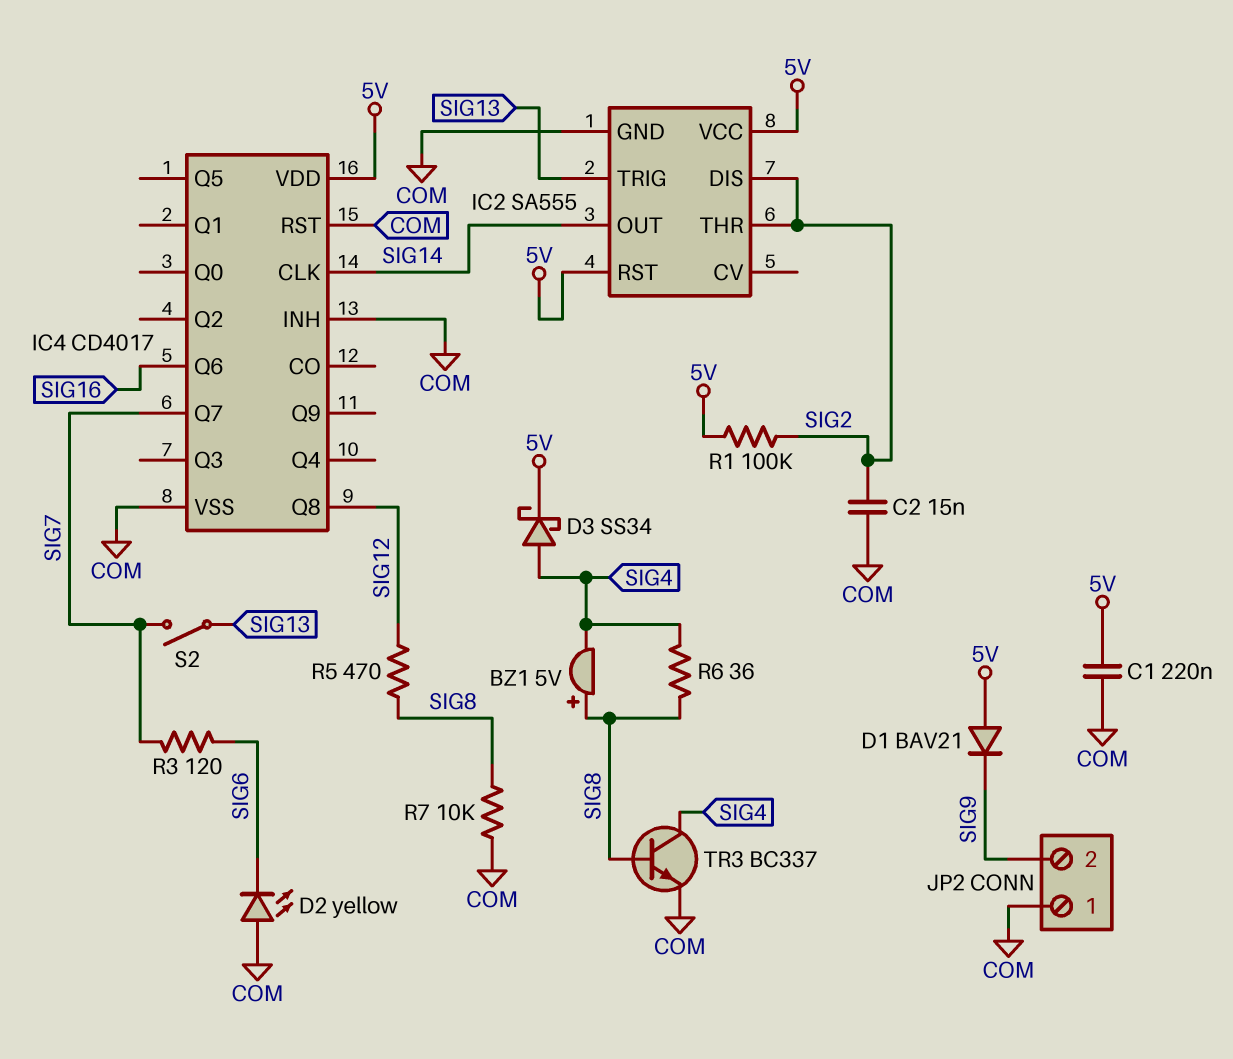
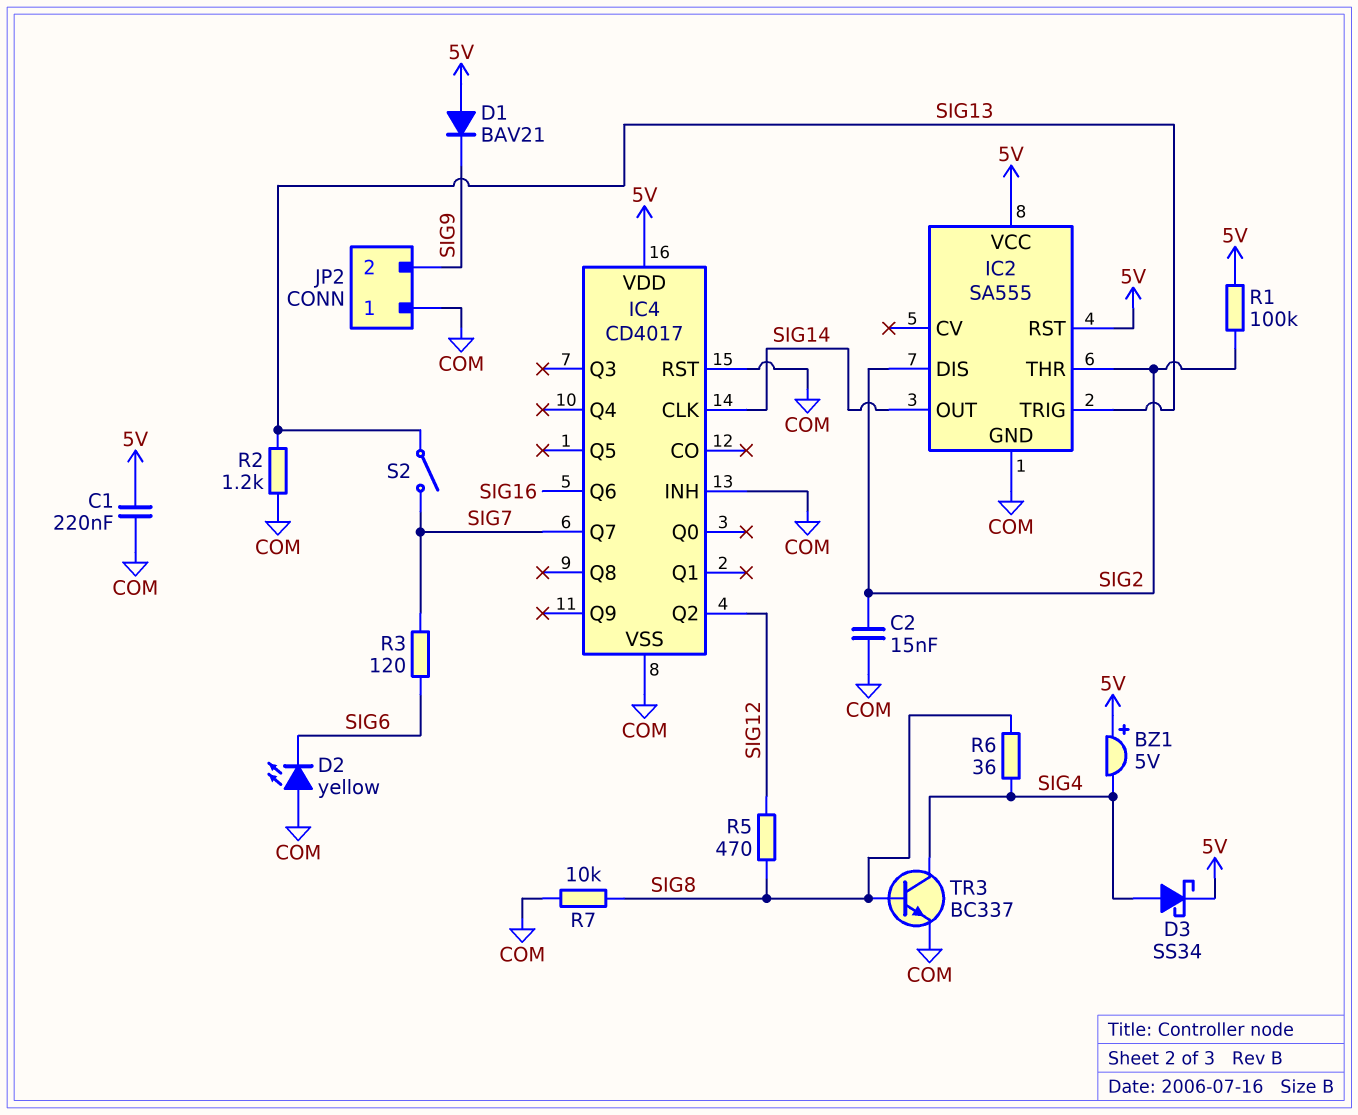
BZ1: buzzer 5V (plus SIG8, minus SIG4) -> buzzer 5V (plus 5V, minus SIG4)
IC4 pin Q2: none -> SIG12
IC4 pin Q8: SIG12 -> none
R2: none -> 1.2k (COM, SIG13)

